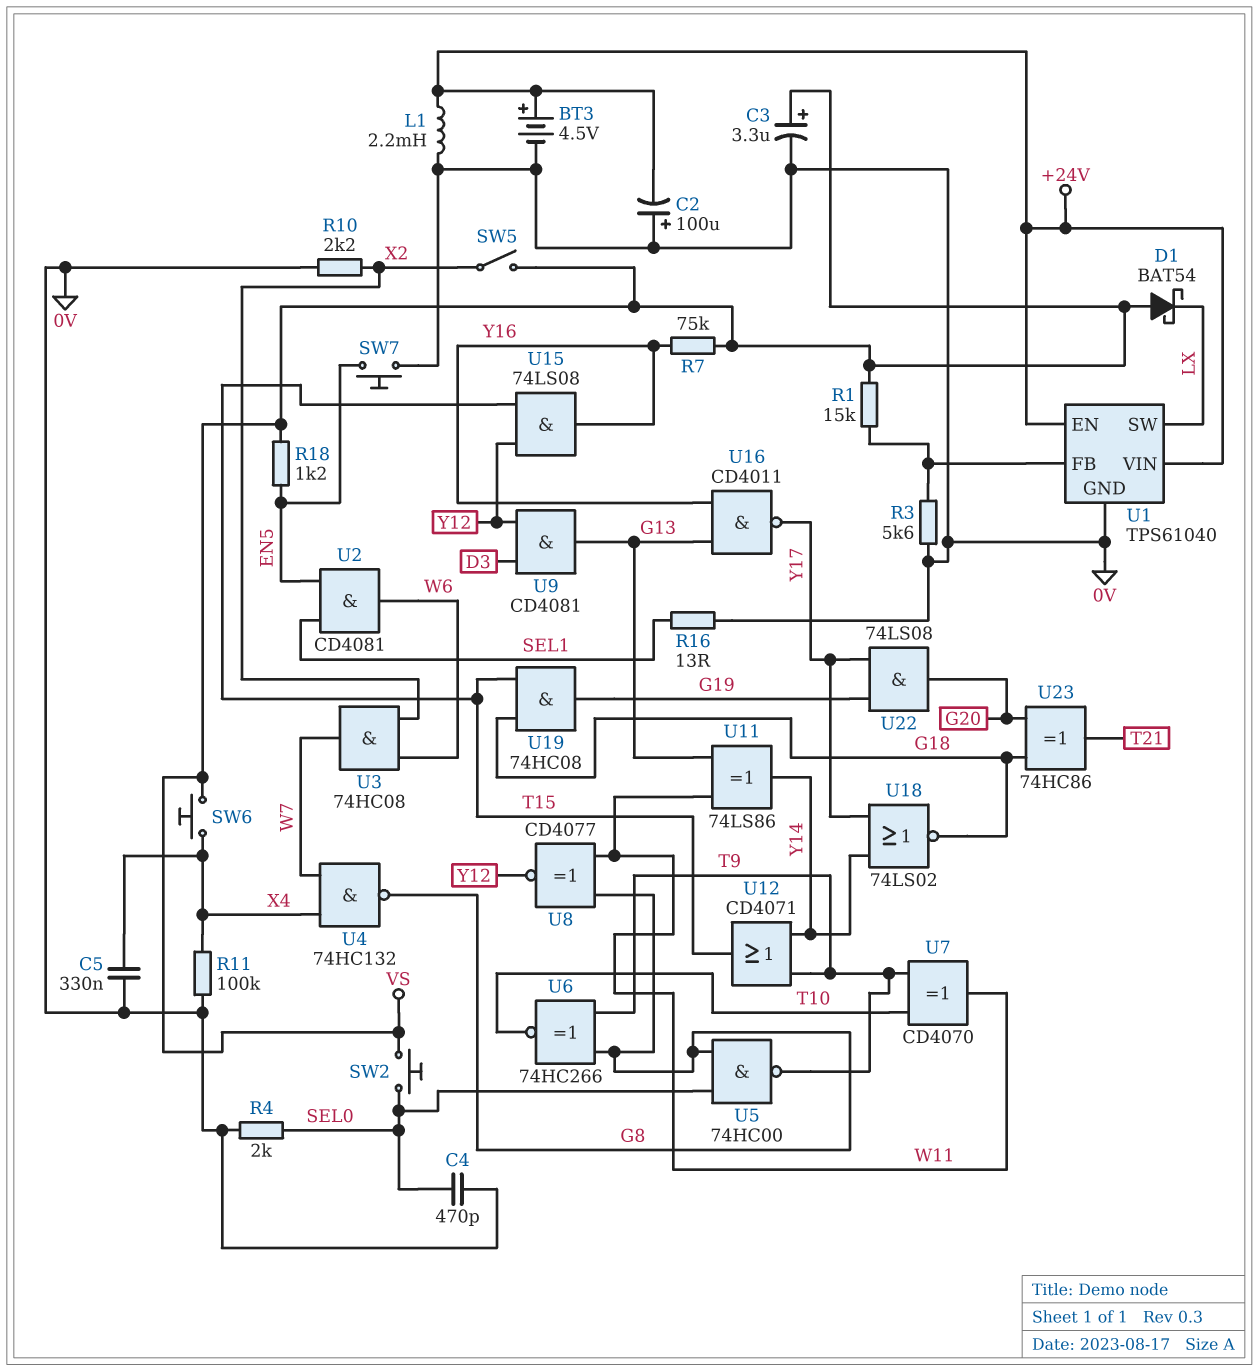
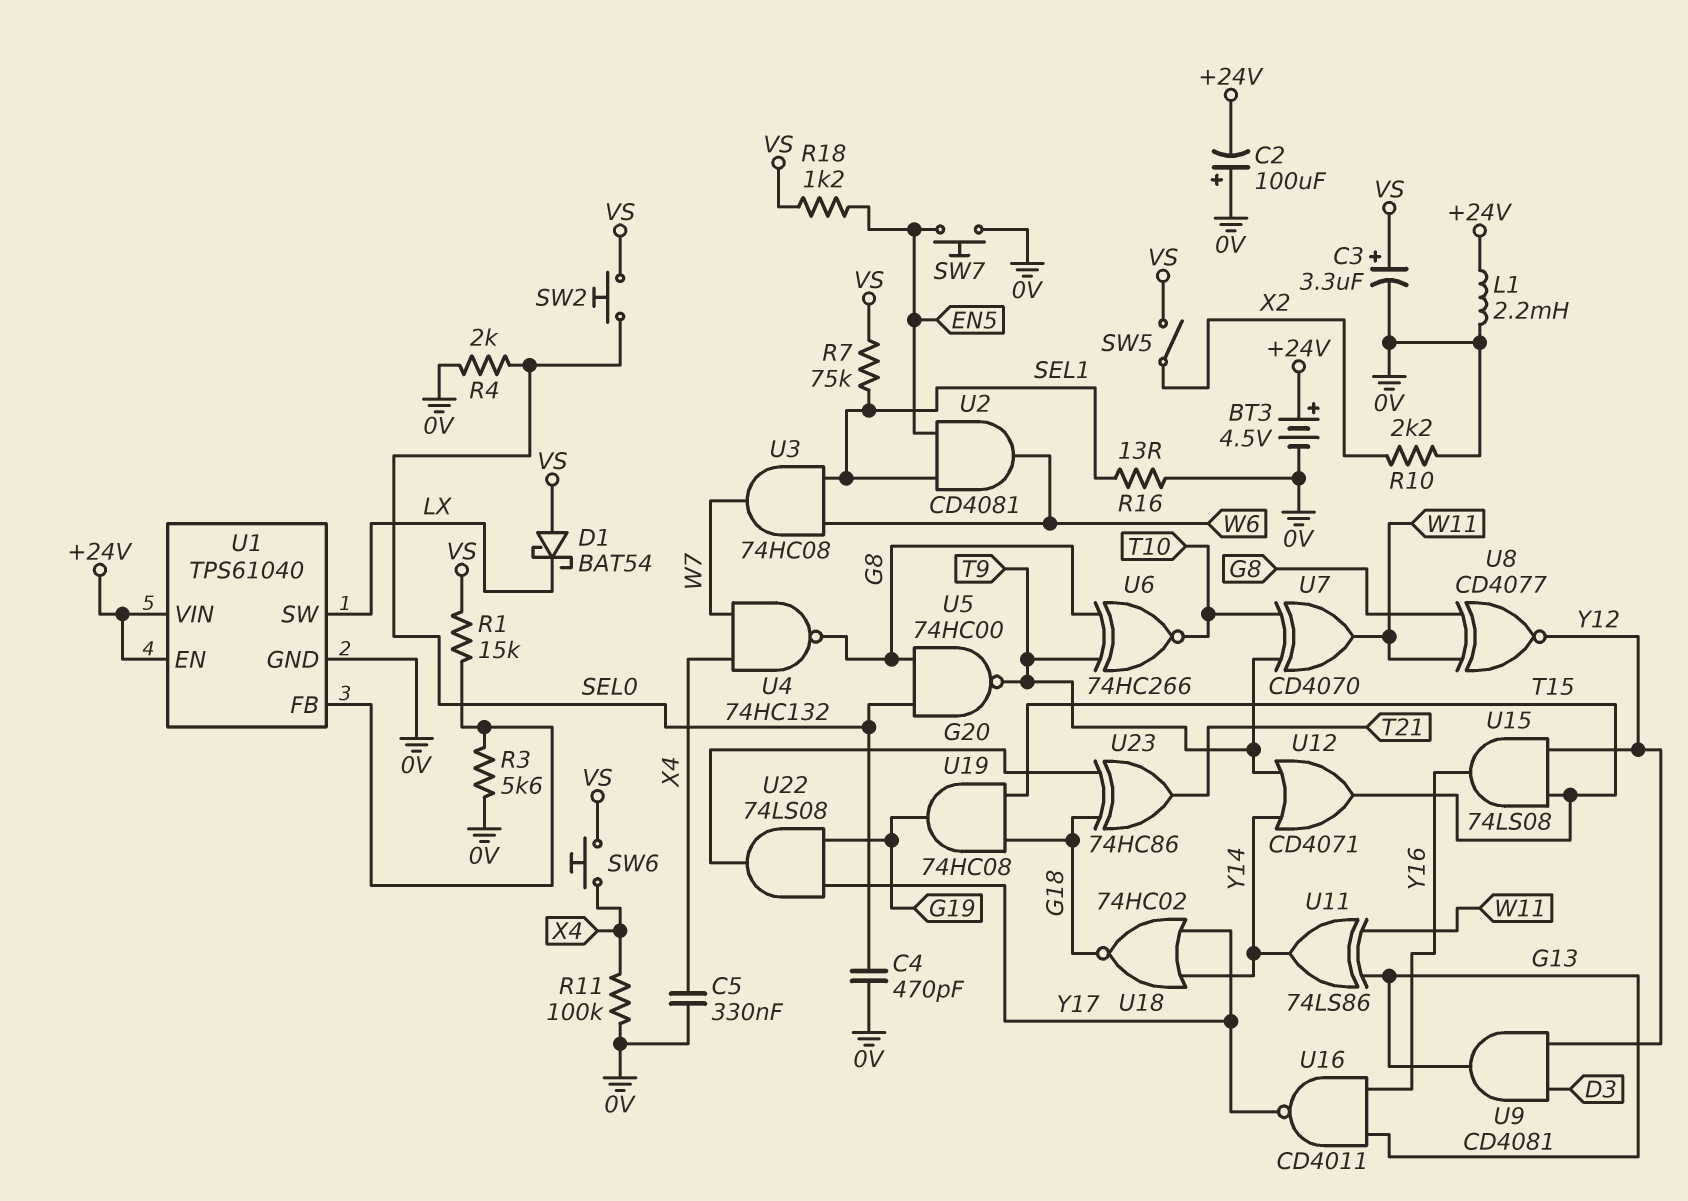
R7: 75k (VS, Y16) -> 75k (SEL1, VS)
U3: AND 74HC08 (in W6, in X2, out W7) -> AND 74HC08 (in SEL1, in W6, out W7)
U18: NOR 74LS02 (in Y14, in Y17, out G18) -> NOR 74HC02 (in Y14, in Y17, out G18)

